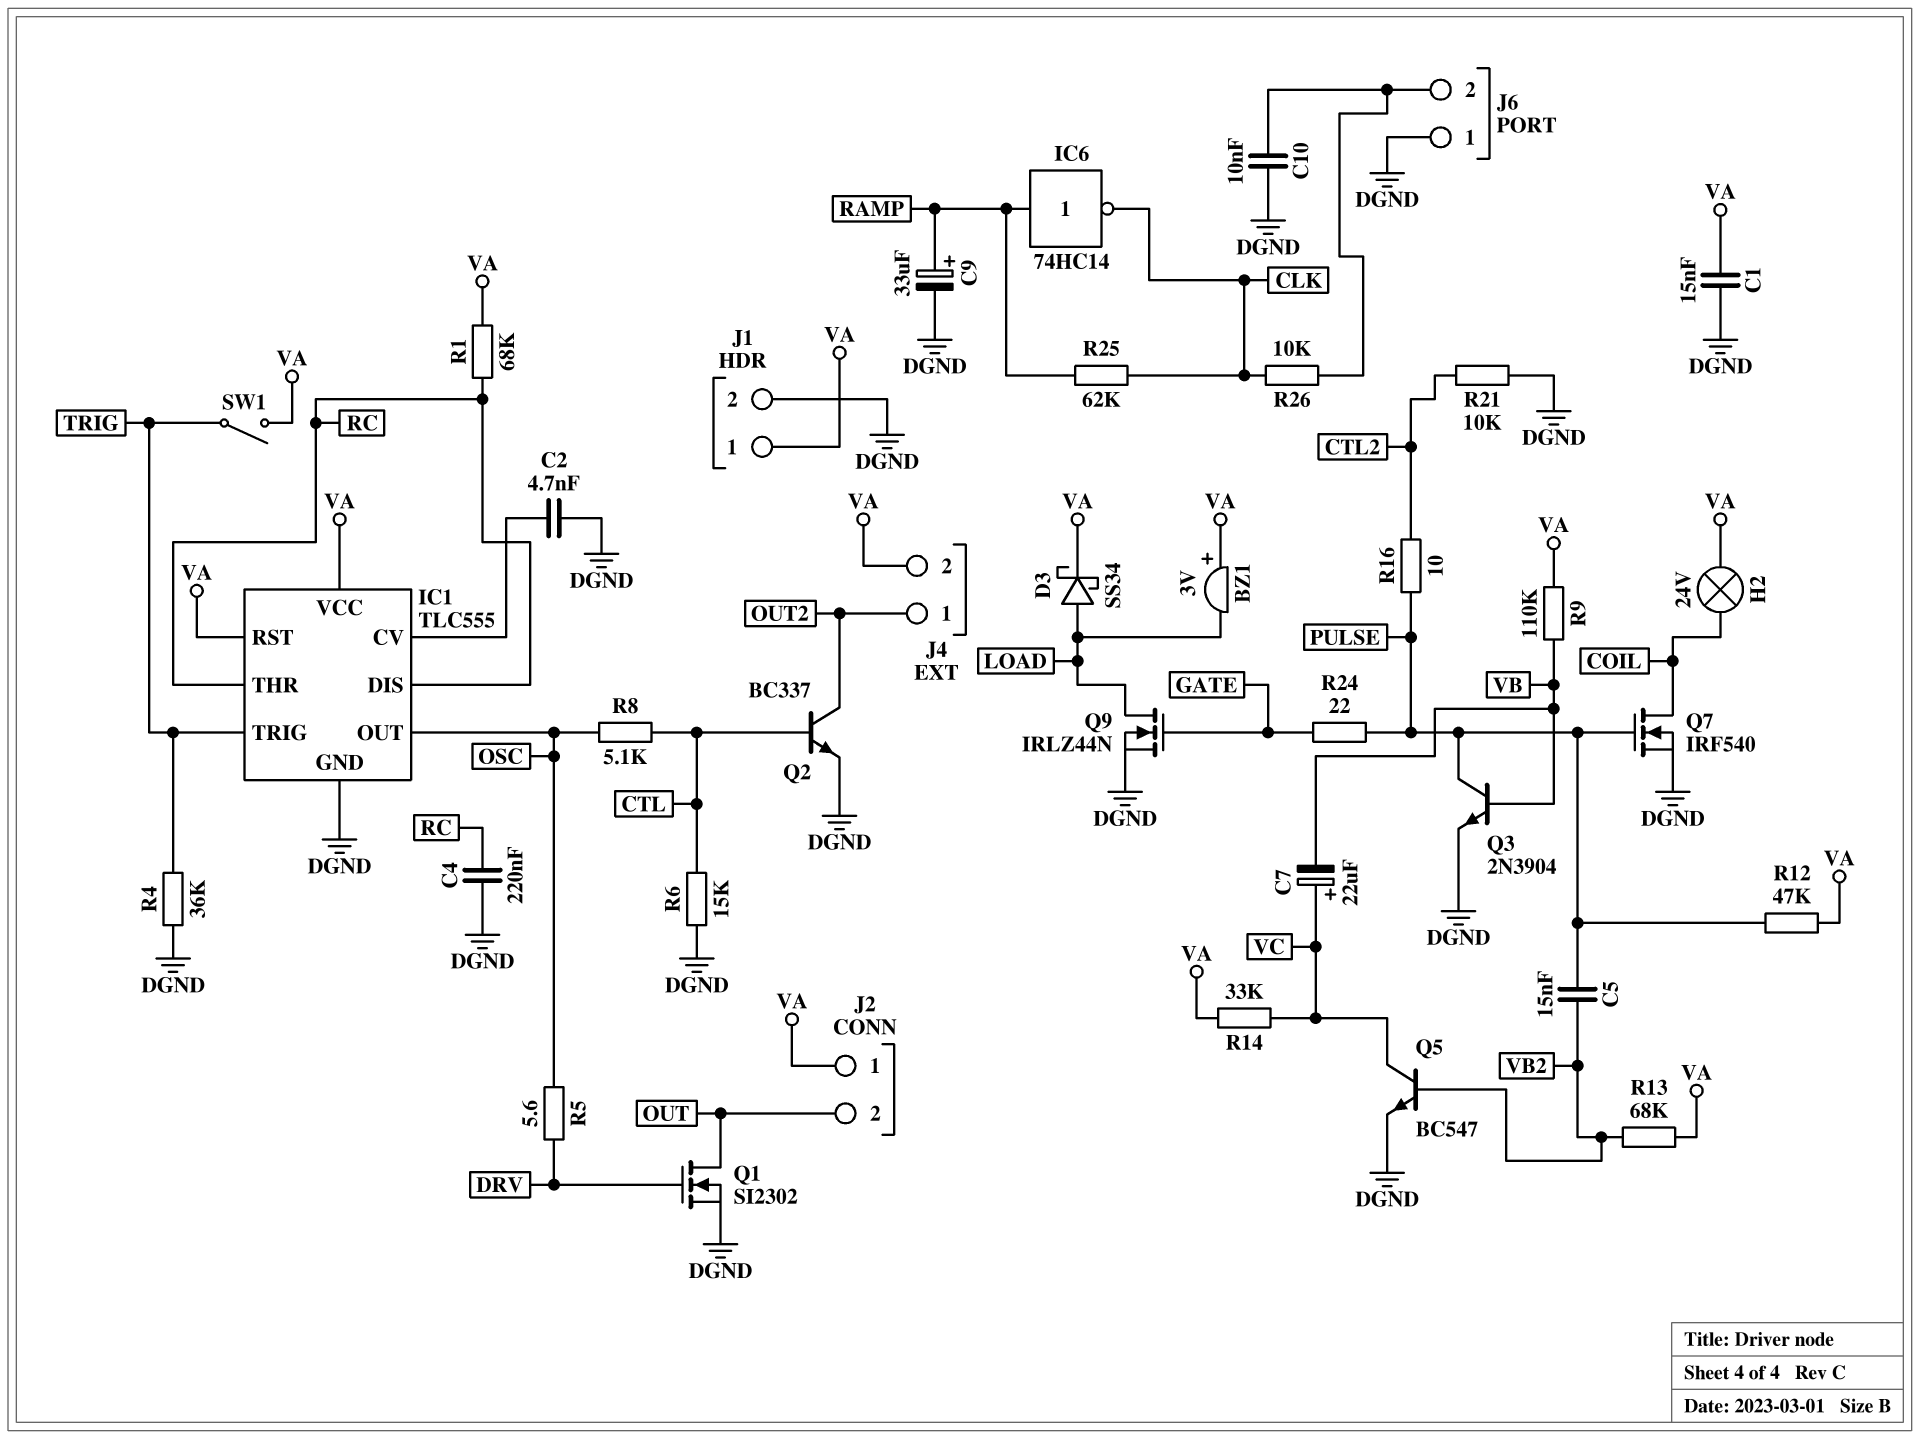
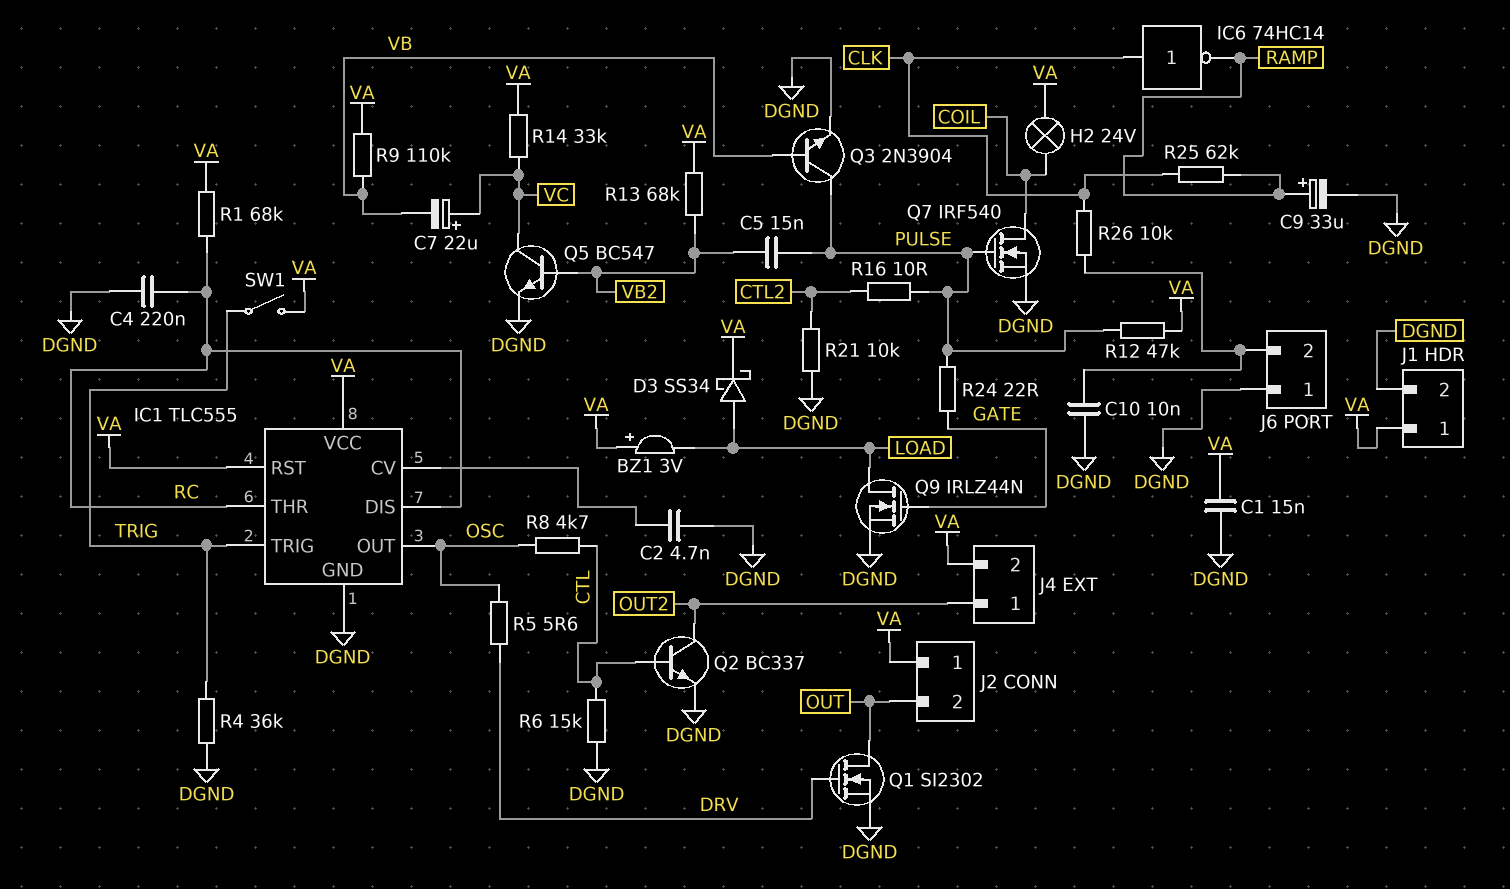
IC6: NOT 74HC14 (in RAMP, out CLK) -> NOT 74HC14 (in CLK, out RAMP)
R8: 5.1k (CTL, OSC) -> 4.7k (CTL, OSC)

